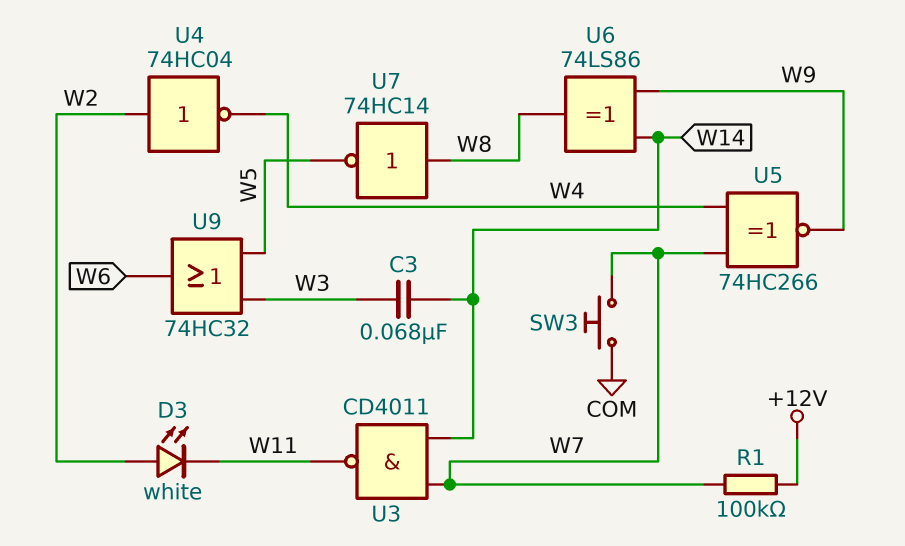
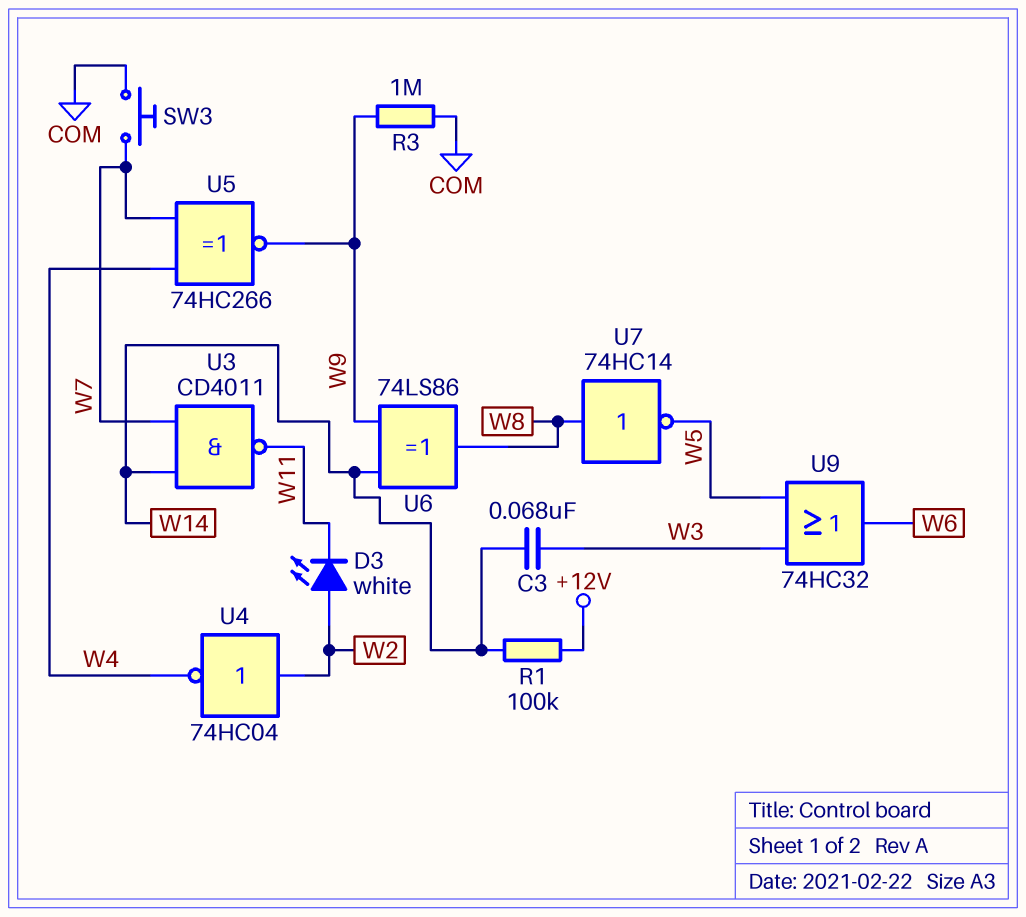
R1: 100k (+12V, W7) -> 100k (+12V, W14)
R3: none -> 1M (COM, W9)

